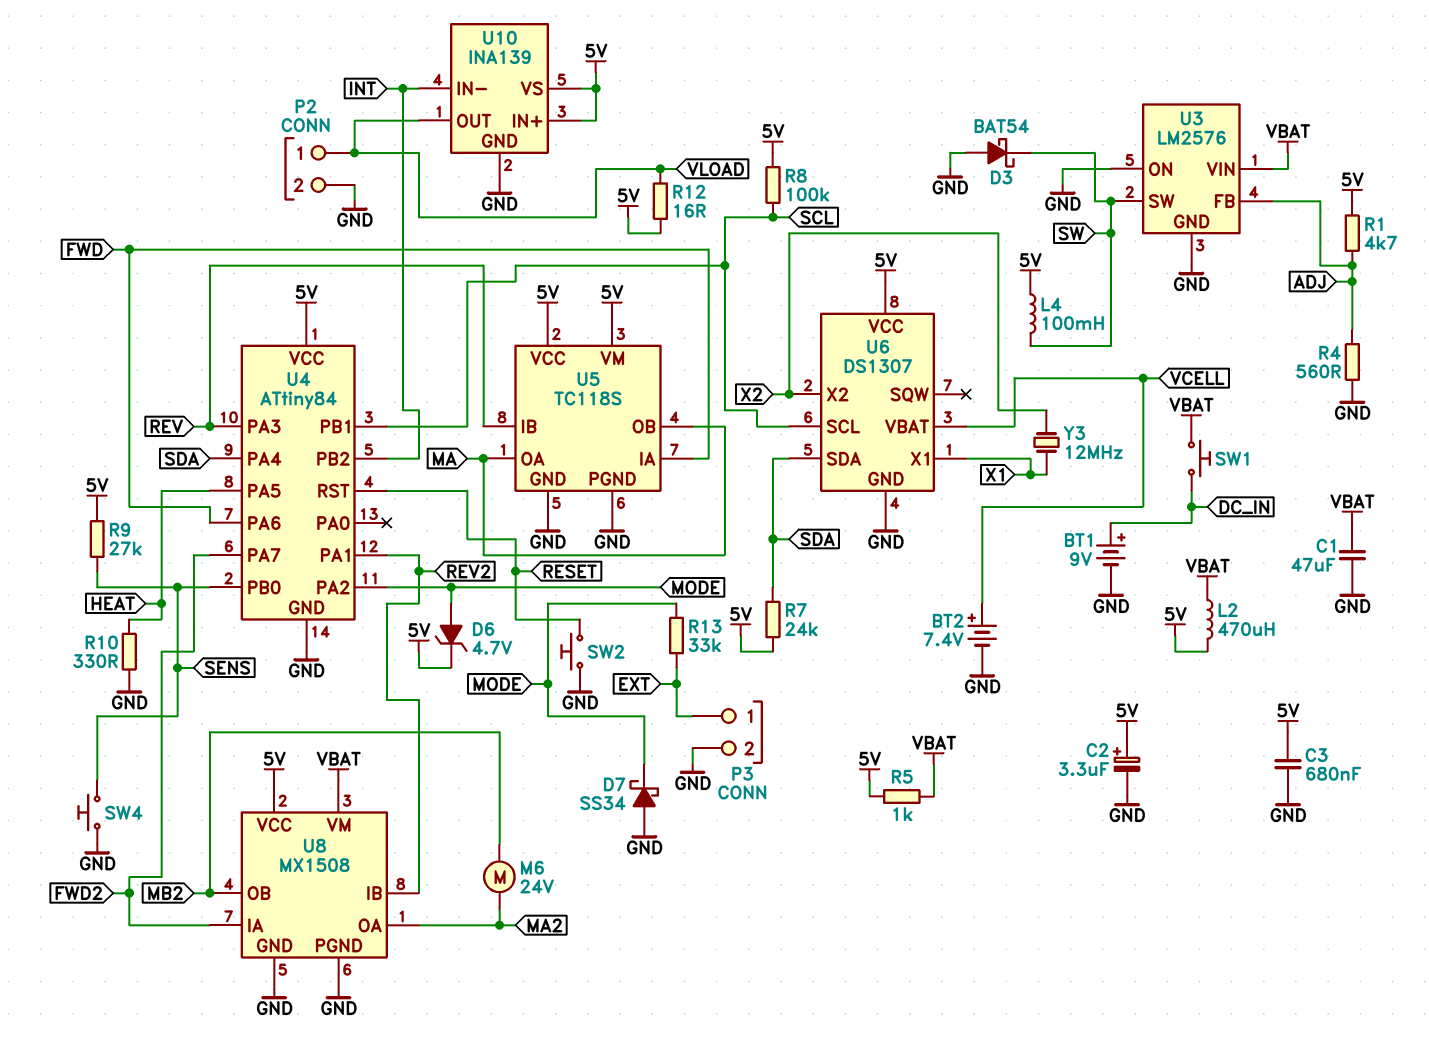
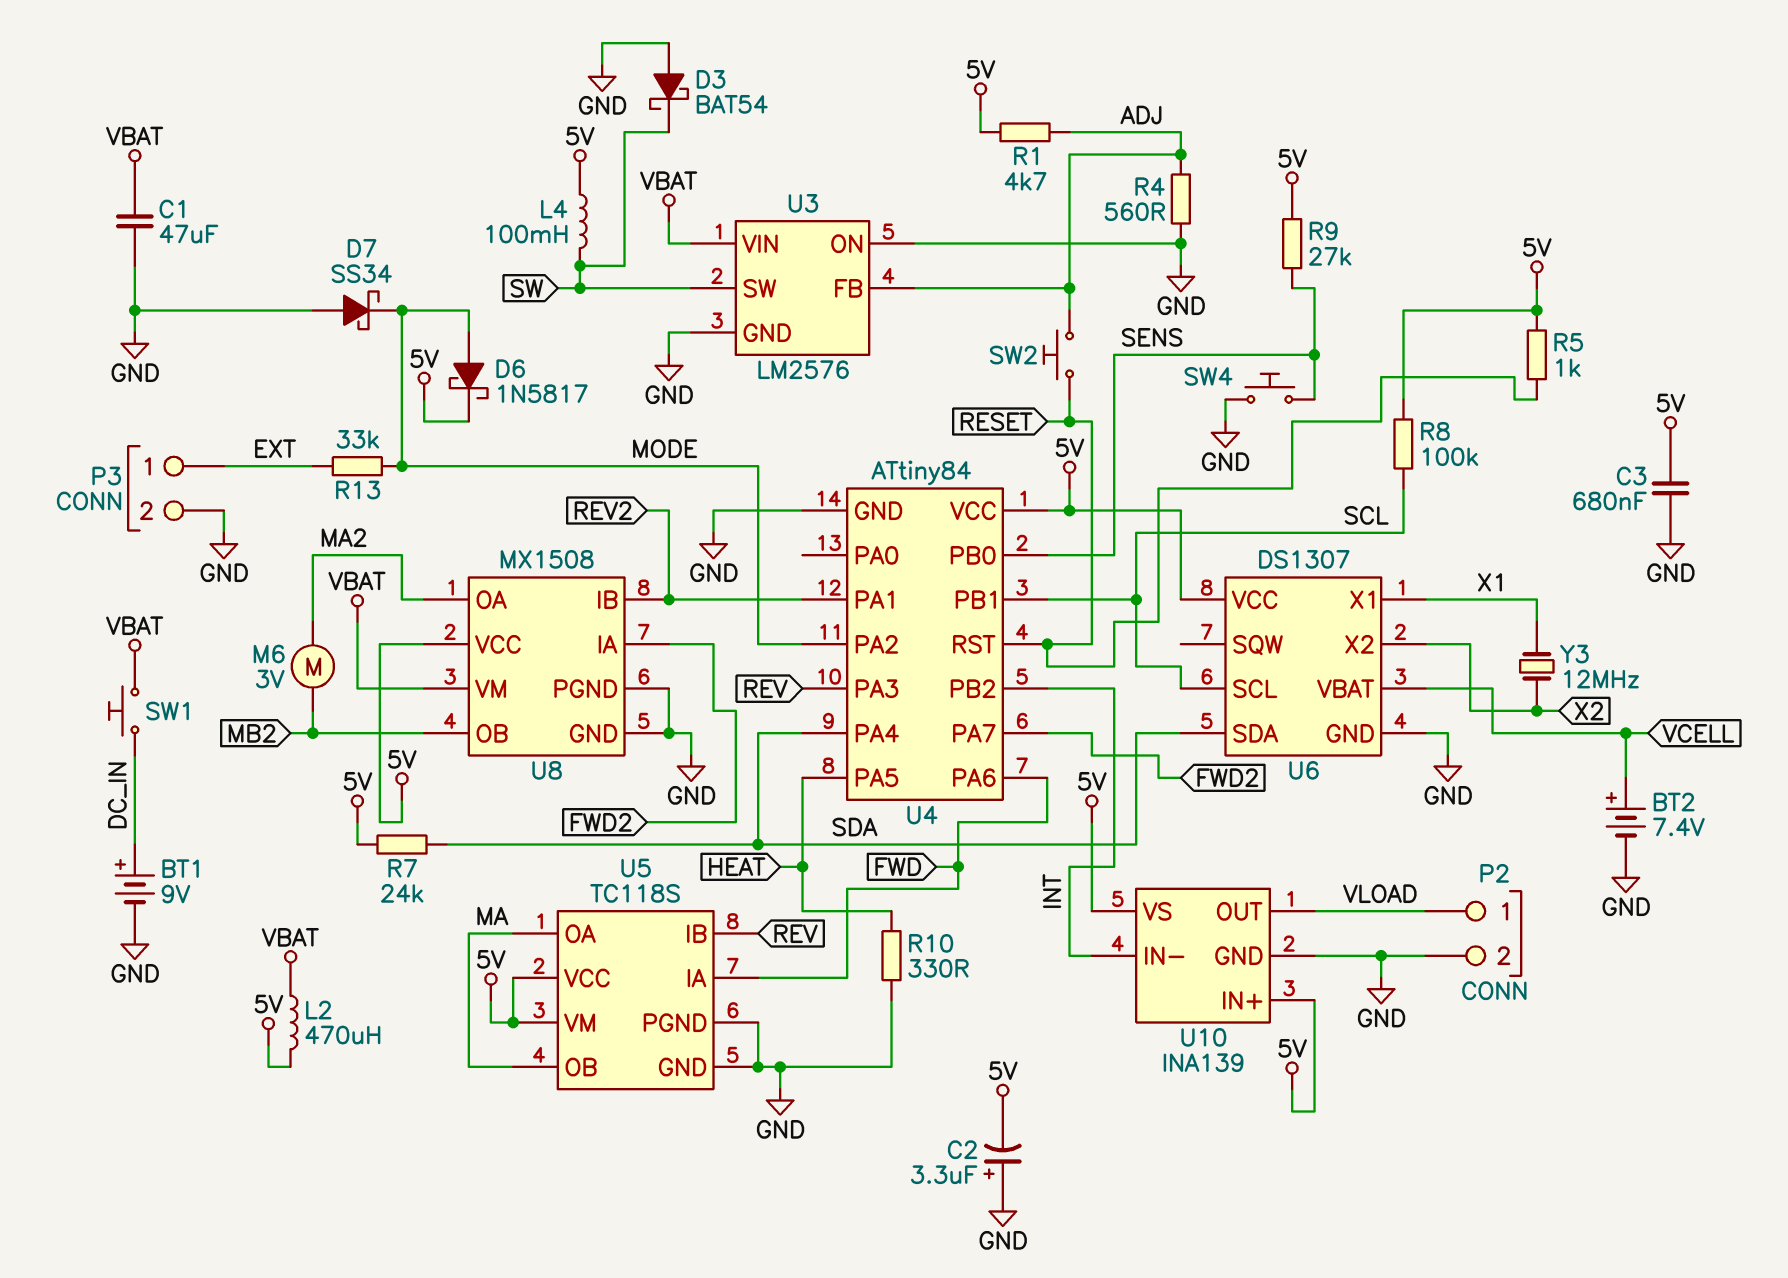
C2: 3.3uF (plus 5V, minus GND) -> 3.3uF (plus GND, minus 5V)
D6: zener 4.7V (A MODE, K 5V) -> schottky 1N5817 (A MODE, K 5V)
M6: motor 24V (MA2, MB2) -> motor 3V (MA2, MB2)
R5: 1k (5V, VBAT) -> 1k (5V, RESET)
R12: 16 (5V, VLOAD) -> none
SW2: button (GND, RESET) -> button (ADJ, RESET)

